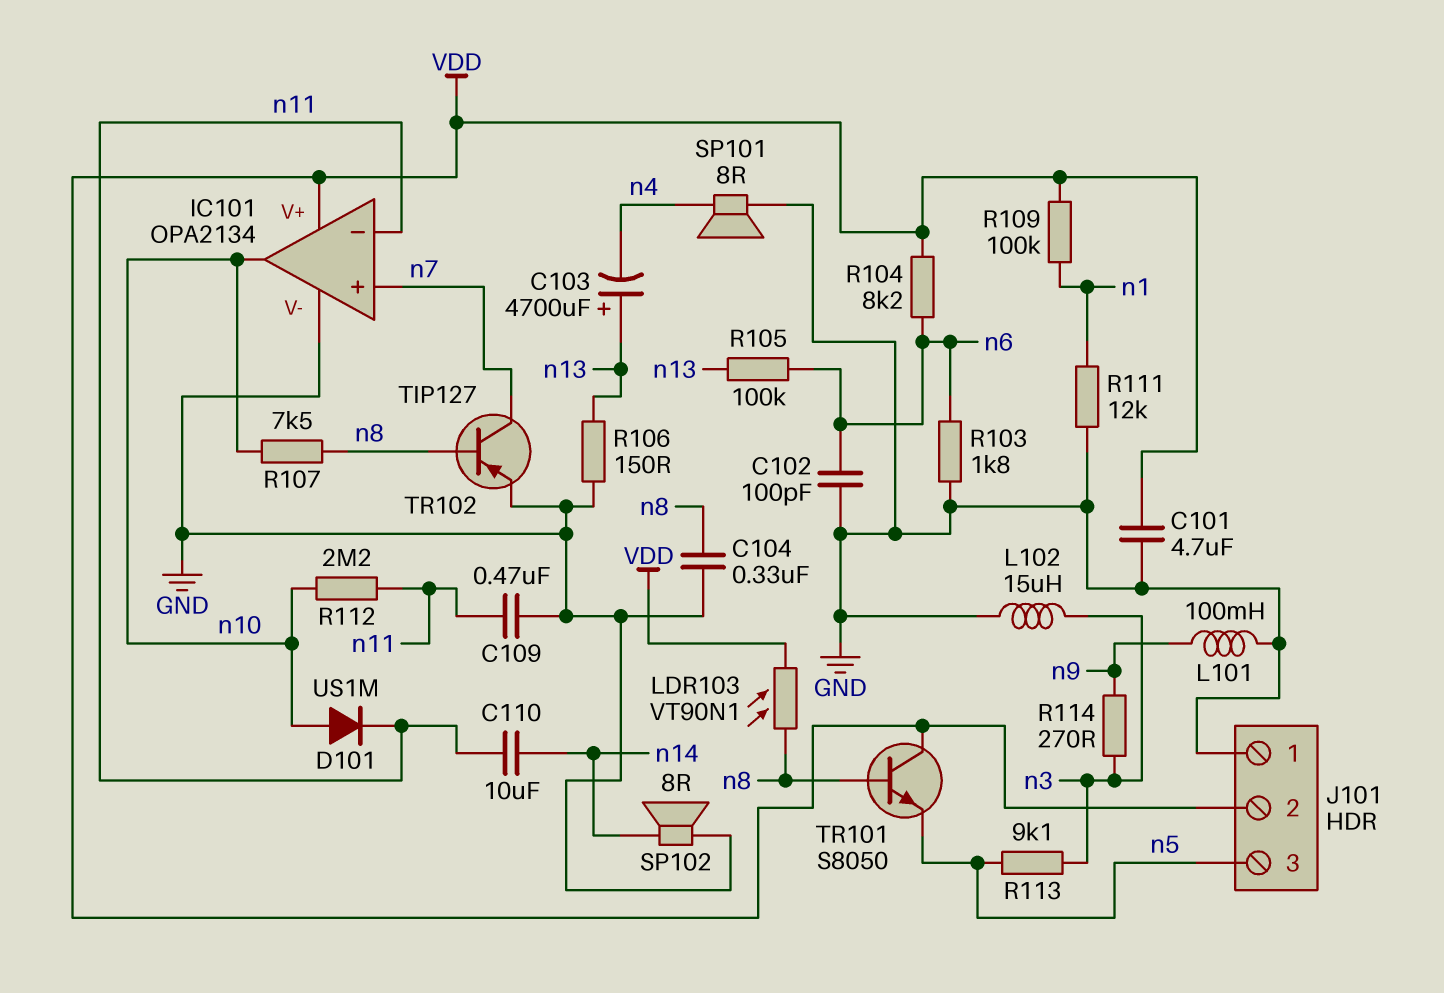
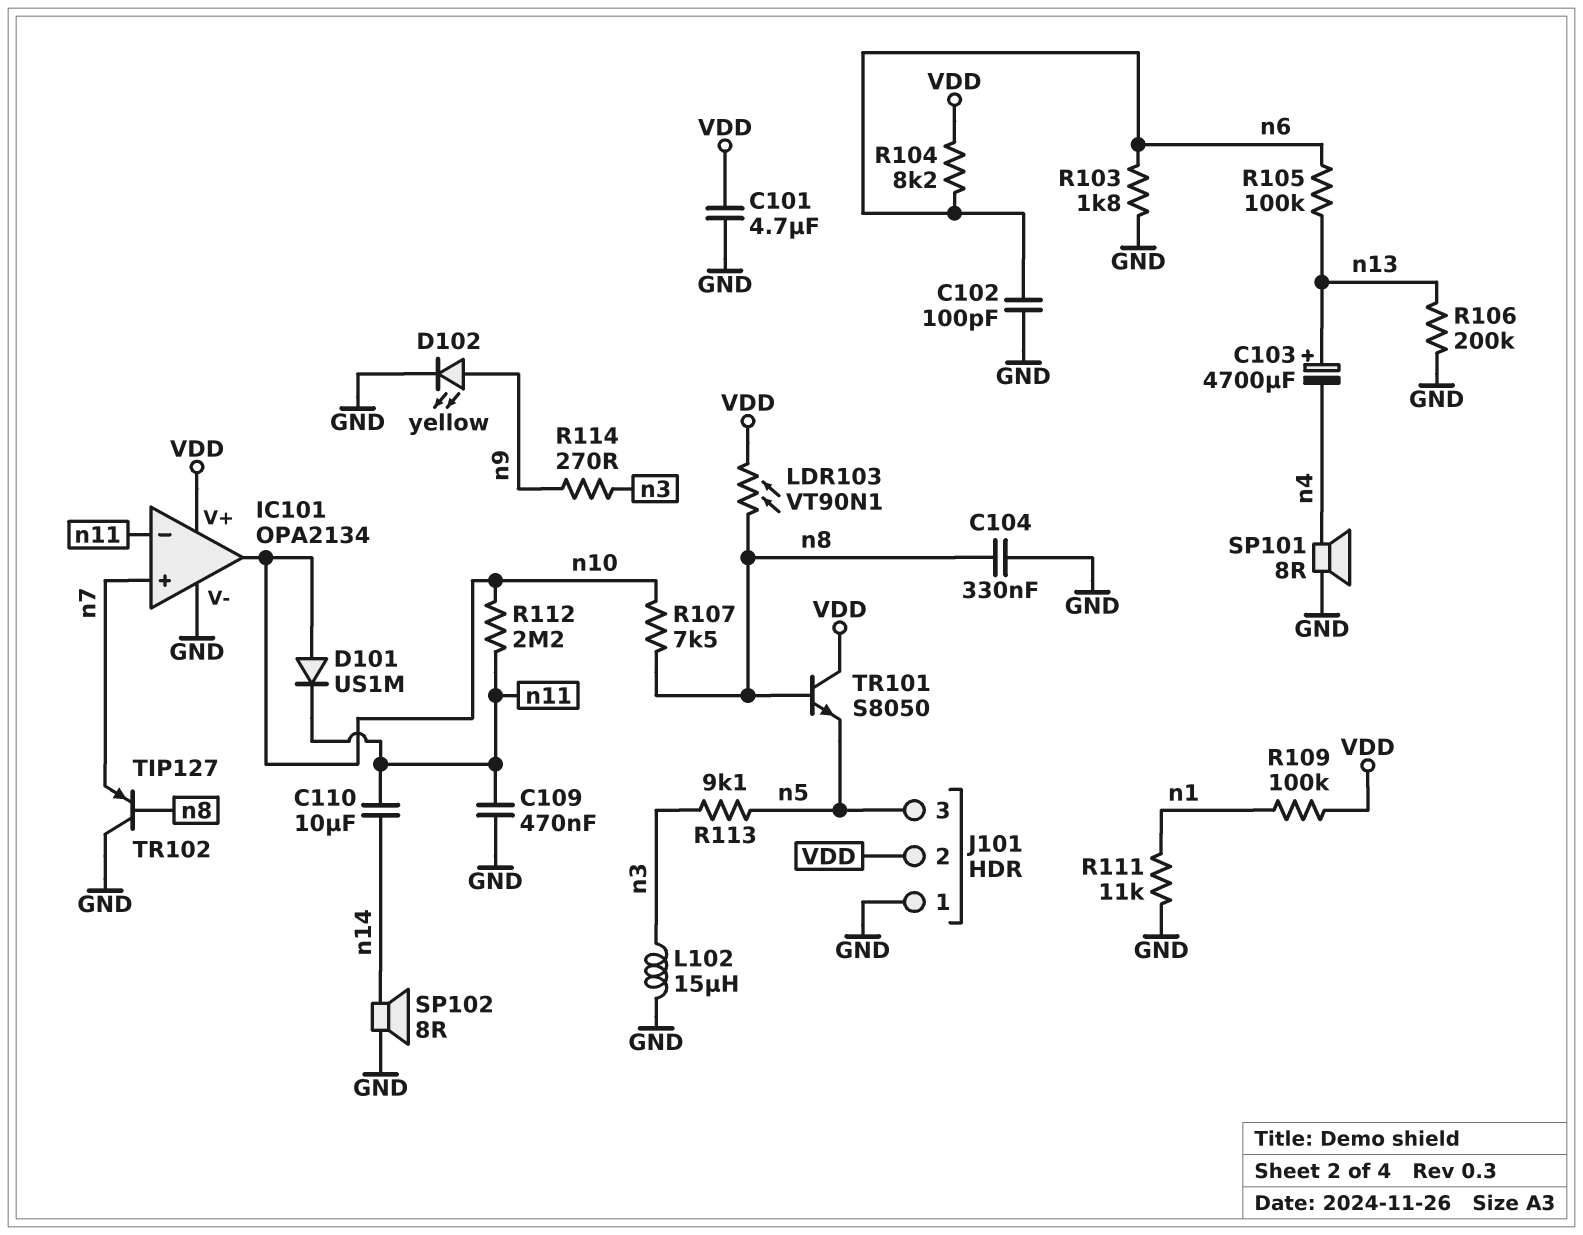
D102: none -> LED yellow (A n9, K GND)
L101: 100mH (GND, n9) -> none
R106: 150 (GND, n13) -> 200k (GND, n13)
R111: 12k (GND, n1) -> 11k (GND, n1)
TR102: PNP TIP127 (B n8, C n7, E GND) -> PNP TIP127 (B n8, C GND, E n7)

